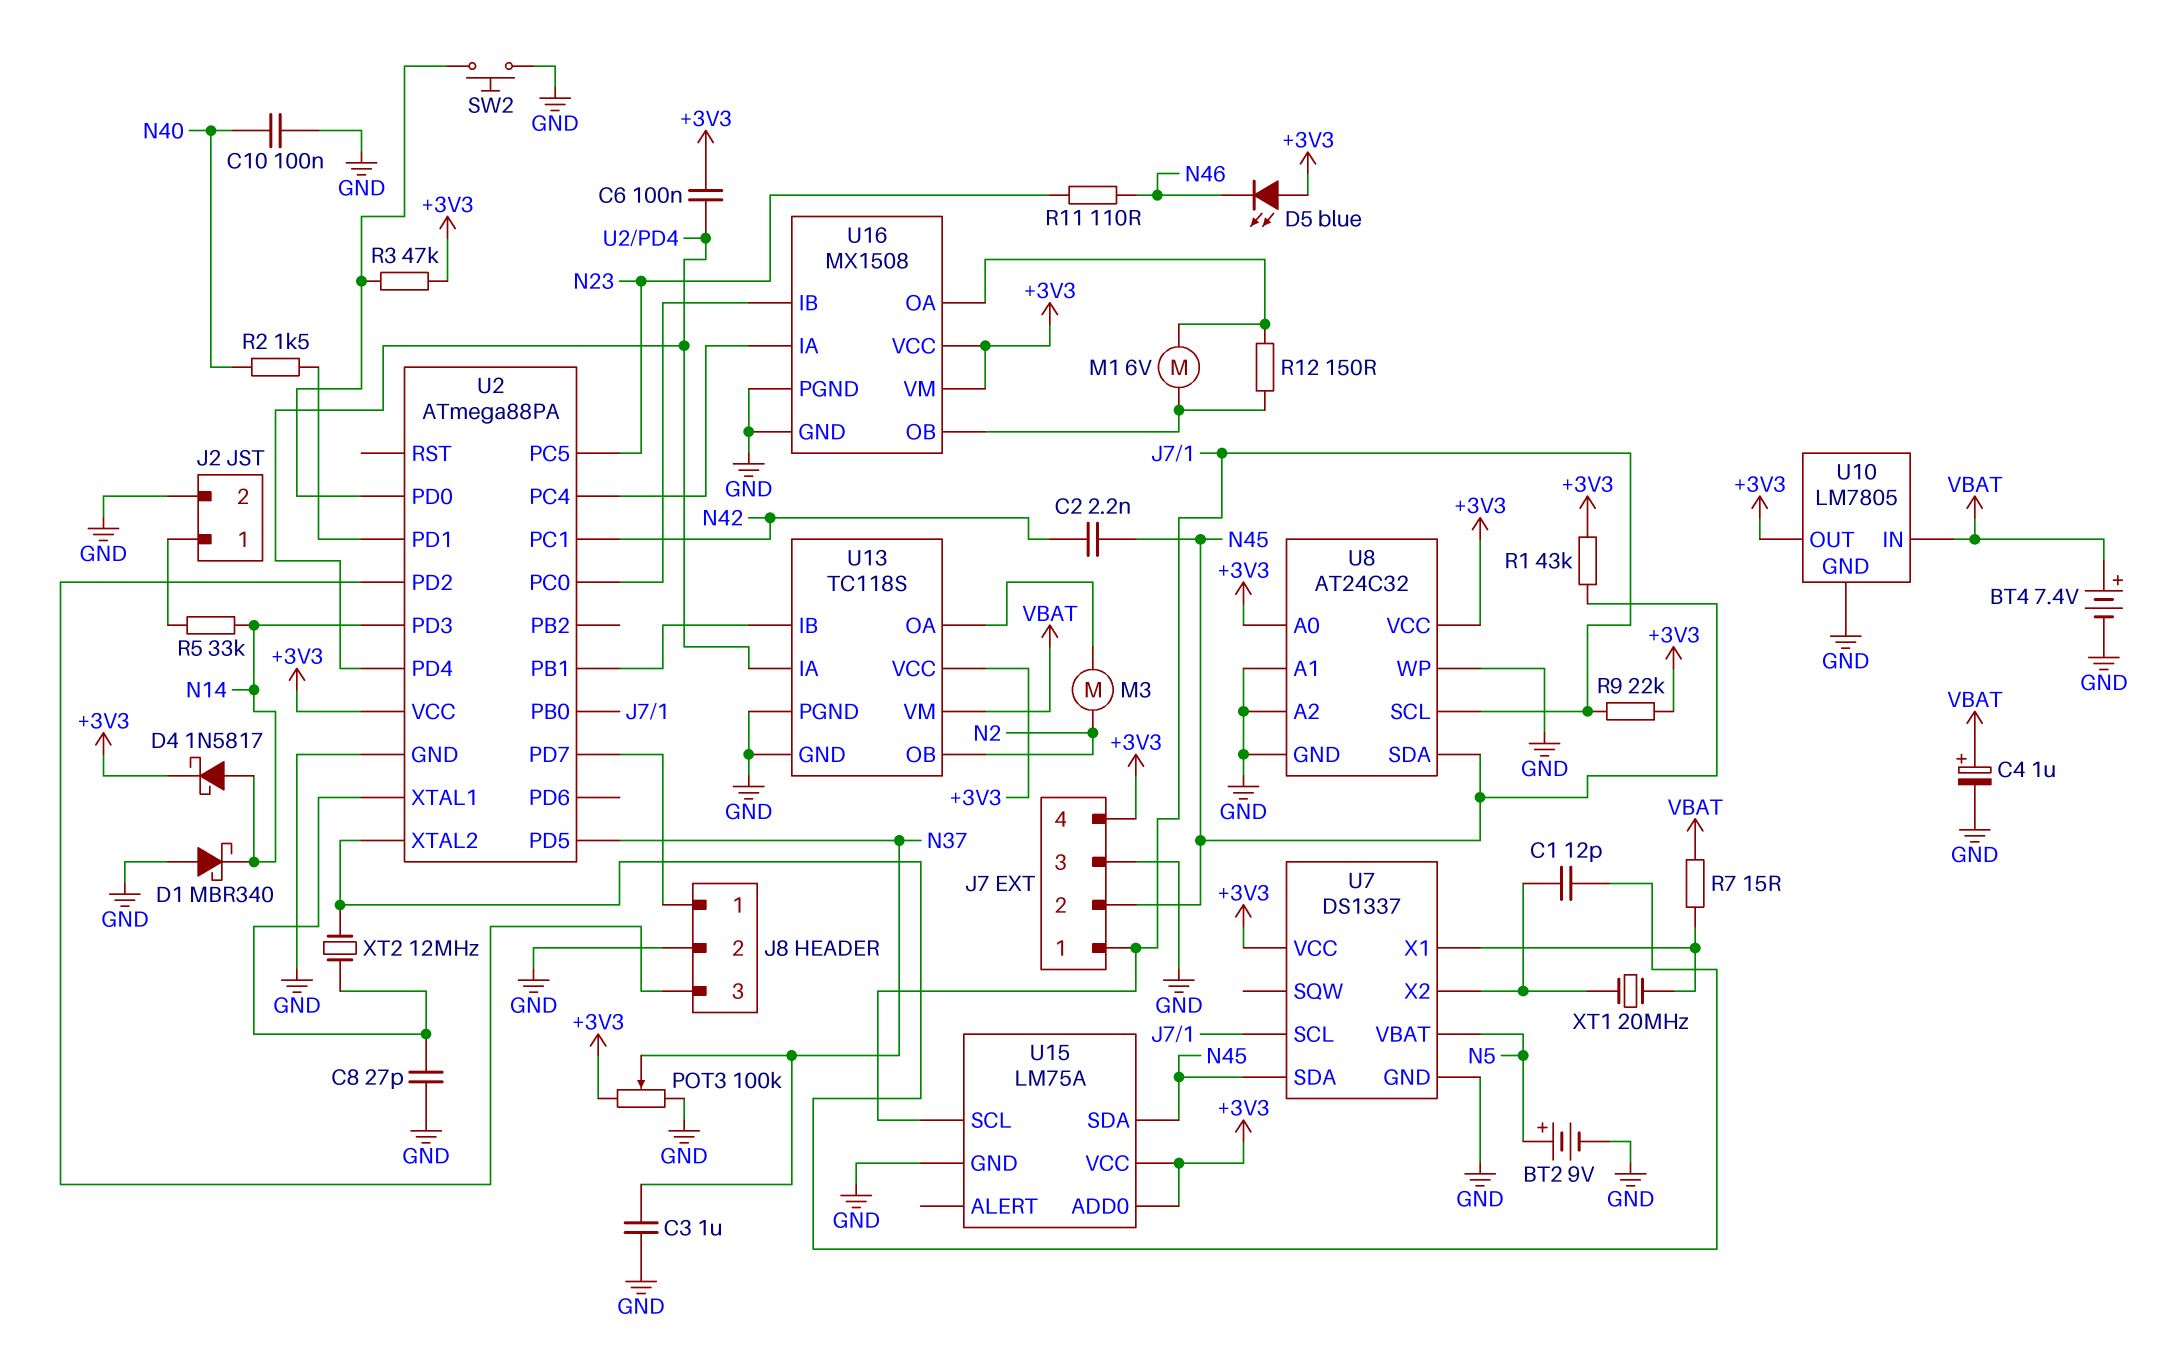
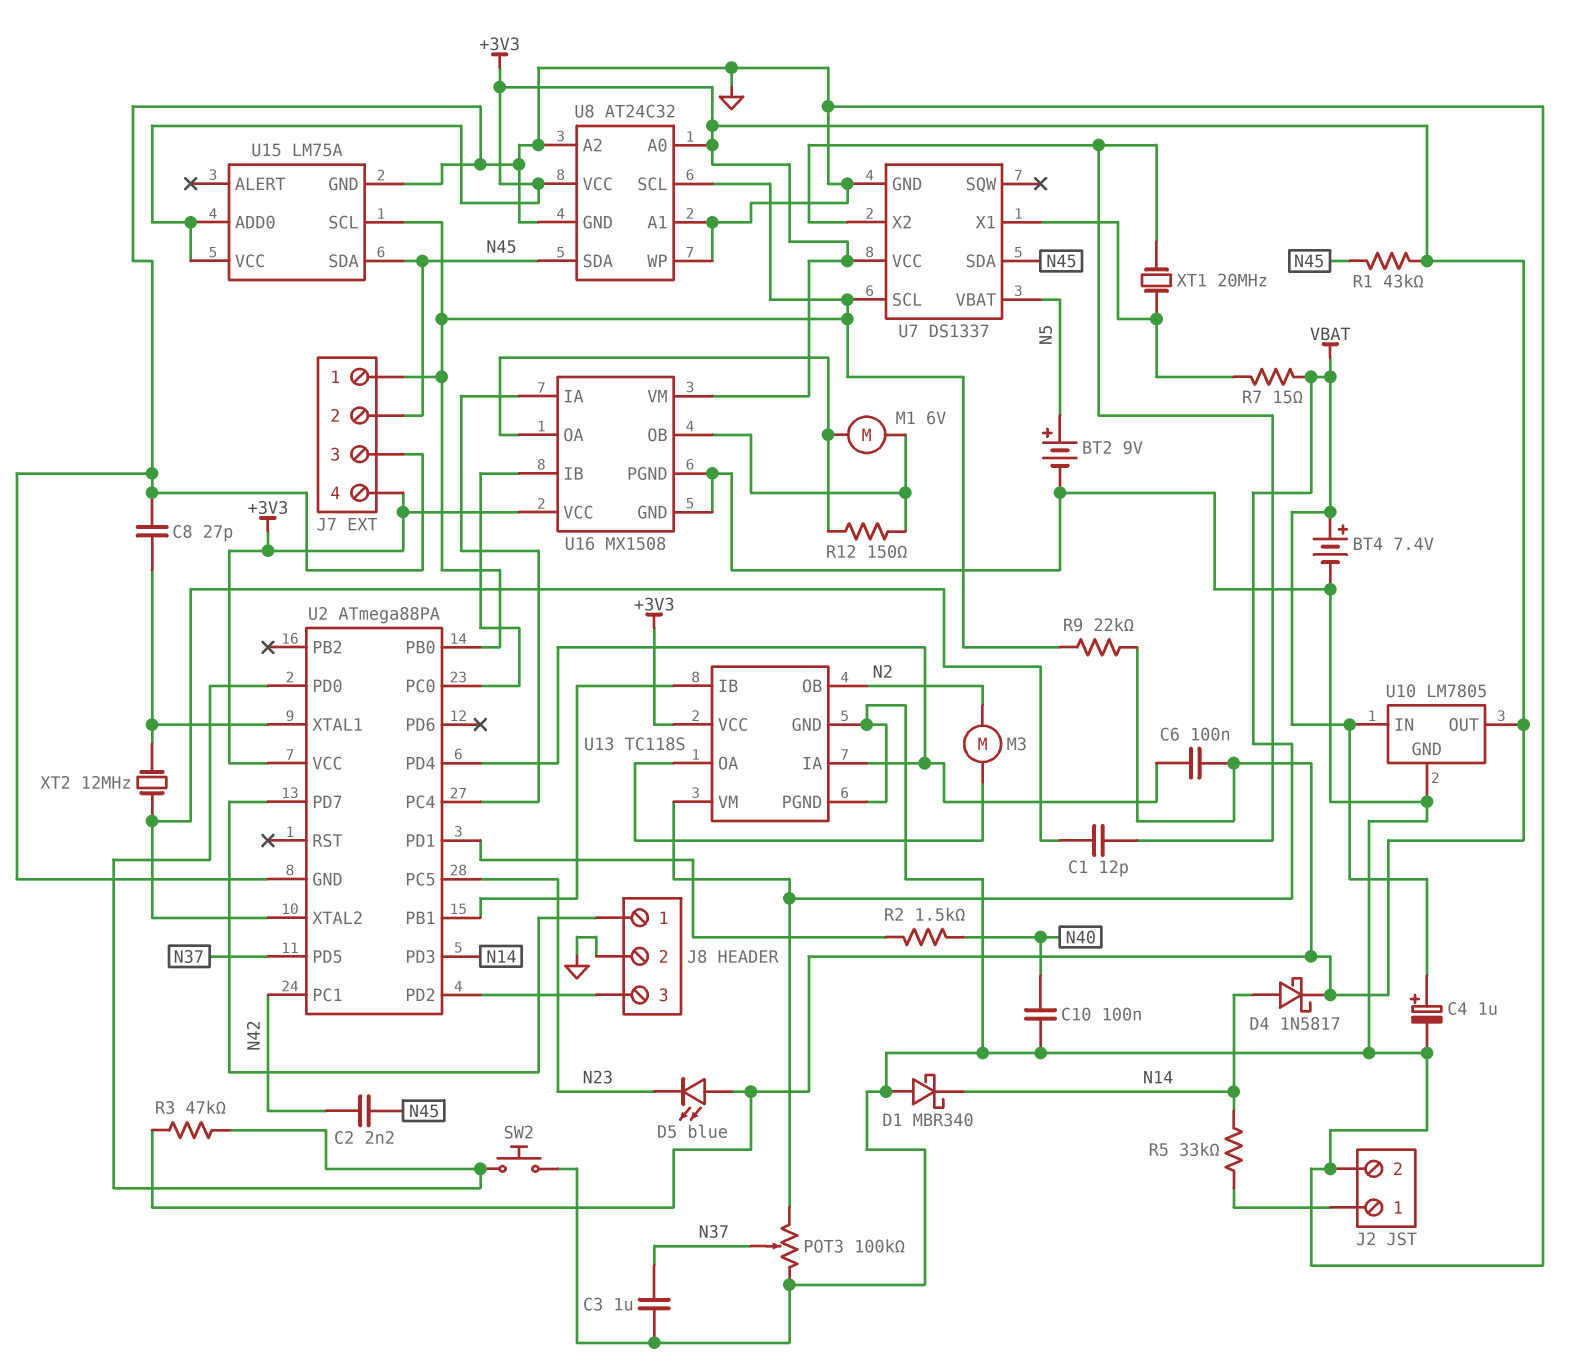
D5: LED blue (A +3V3, K N46) -> LED blue (A +3V3, K N23)
POT3: 100k (+3V3, GND, wiper N37) -> 100k (GND, VBAT, wiper N37)
R11: 110 (N23, N46) -> none

